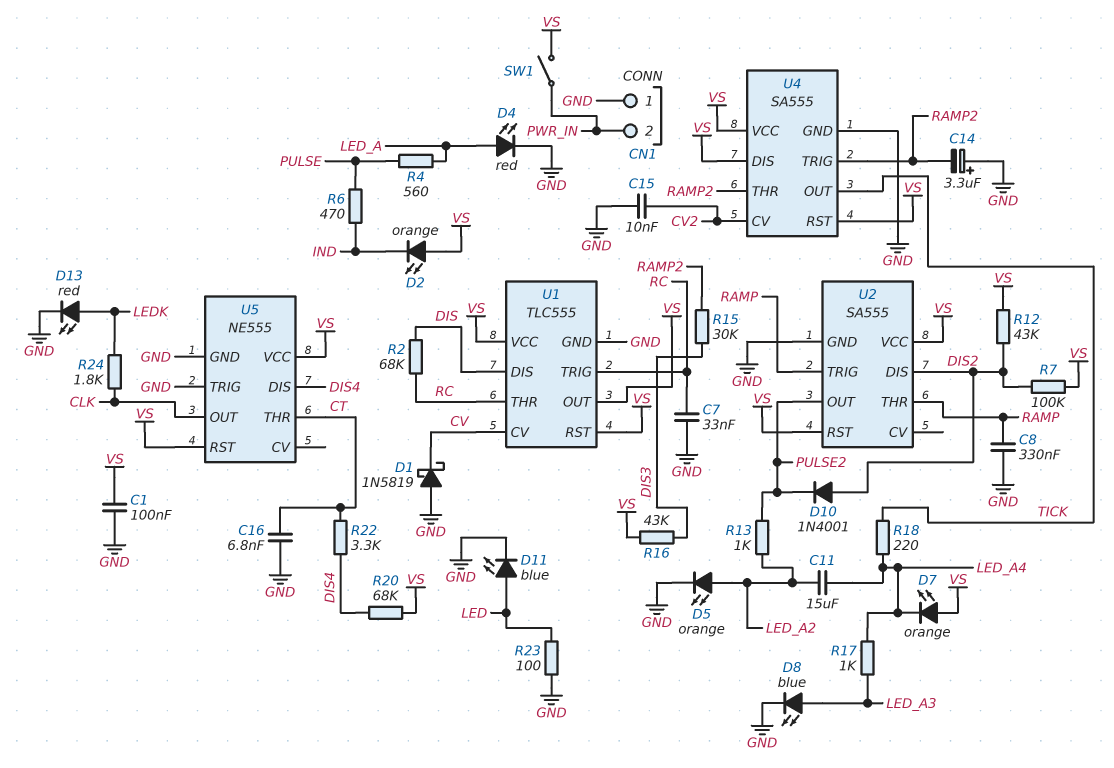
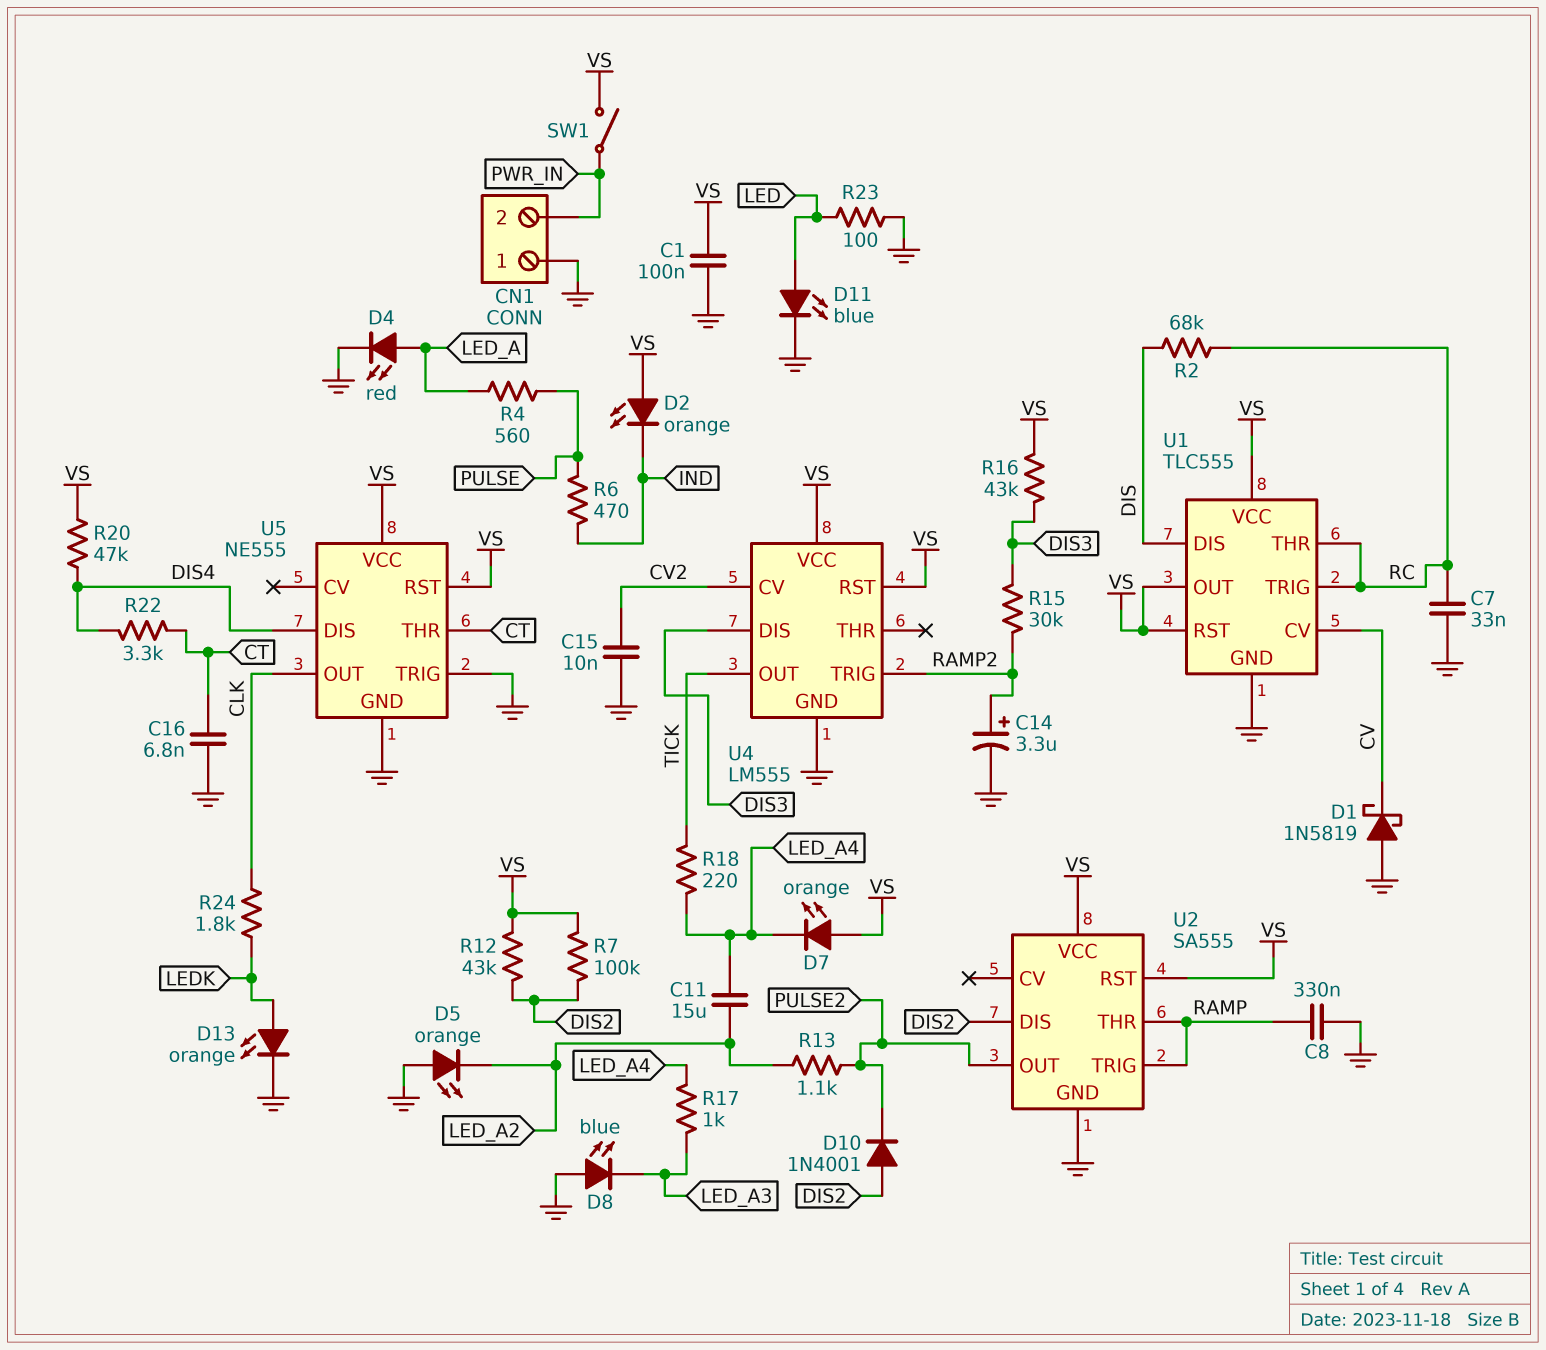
C14: 3.3uF (plus GND, minus RAMP2) -> 3.3uF (plus RAMP2, minus GND)
D5: LED orange (A LED_A2, K GND) -> LED orange (A GND, K LED_A2)
D8: LED blue (A LED_A3, K GND) -> LED blue (A GND, K LED_A3)
D13: LED red (A LEDK, K GND) -> LED orange (A LEDK, K GND)
R13: 1k (LED_A2, PULSE2) -> 1.1k (LED_A2, PULSE2)
R20: 68k (DIS4, VS) -> 47k (DIS4, VS)
U4: SA555 -> LM555
U4 pin DIS: VS -> DIS3
U4 pin THR: RAMP2 -> none

